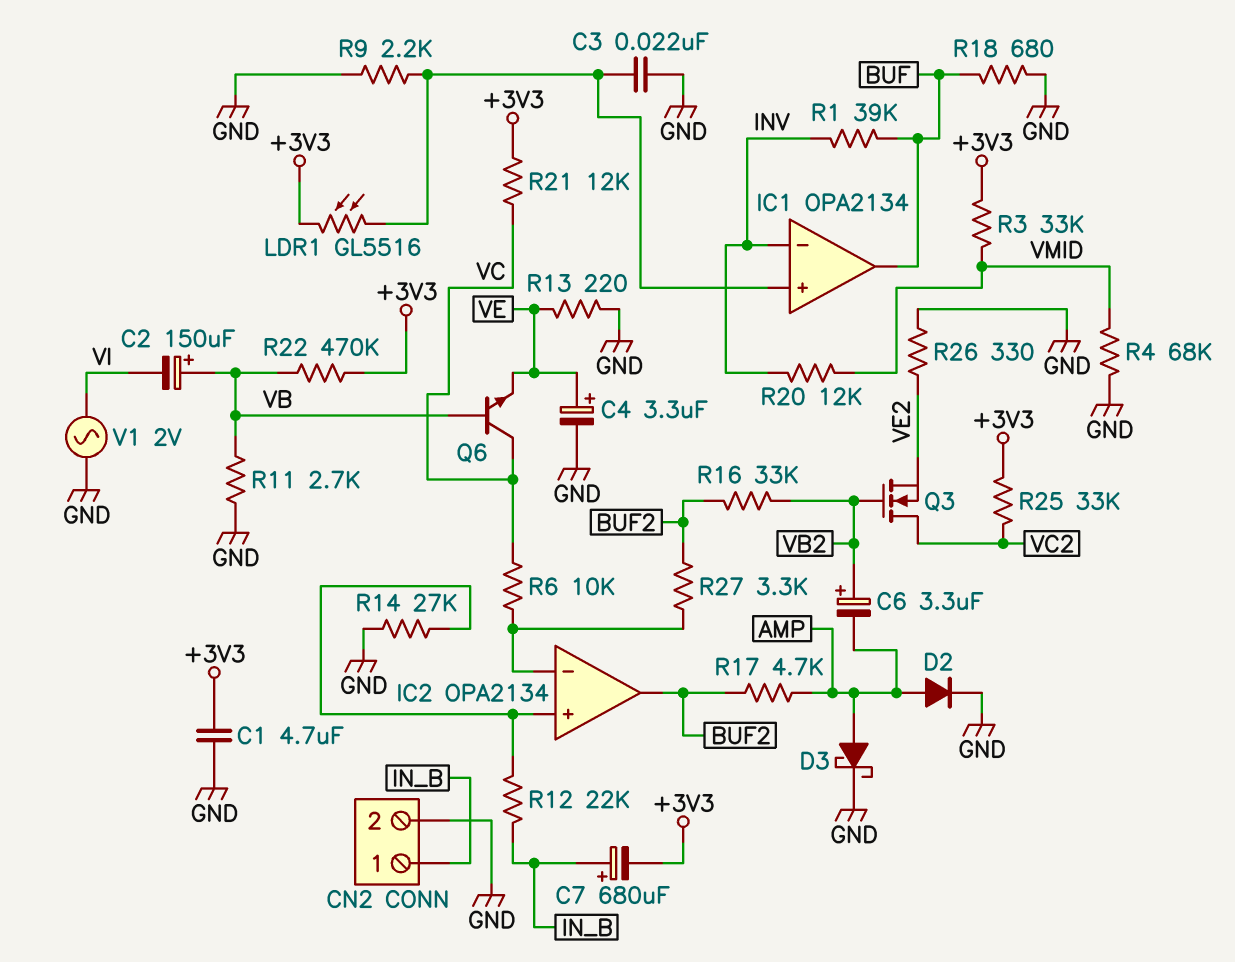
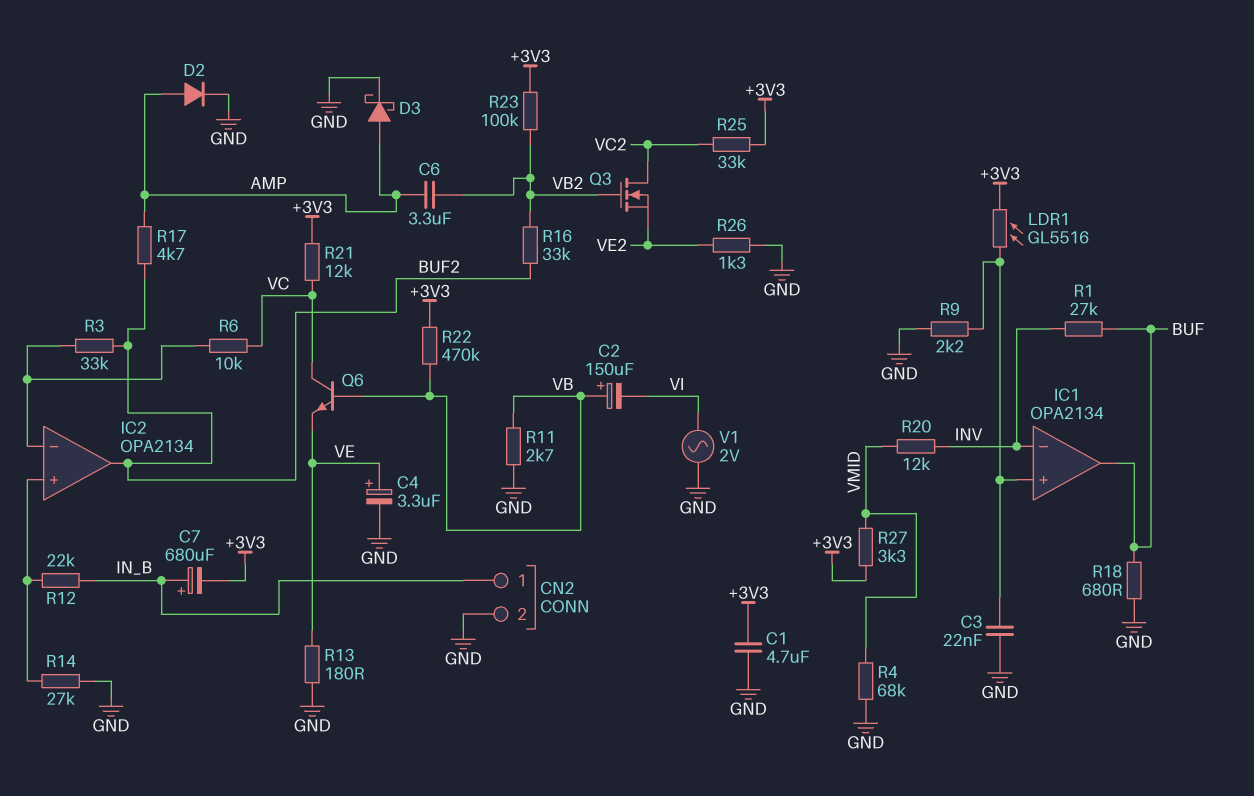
C6: 3.3uF (plus VB2, minus AMP) -> 3.3uF (AMP, VB2)
R1: 39k (BUF, INV) -> 27k (BUF, INV)
R3: 33k (+3V3, VMID) -> 33k (BUF2, IC2/in-)
R13: 220 (GND, VE) -> 180 (GND, VE)
R23: none -> 100k (+3V3, VB2)
R26: 330 (GND, VE2) -> 1.3k (GND, VE2)
R27: 3.3k (BUF2, IC2/in-) -> 3.3k (+3V3, VMID)

